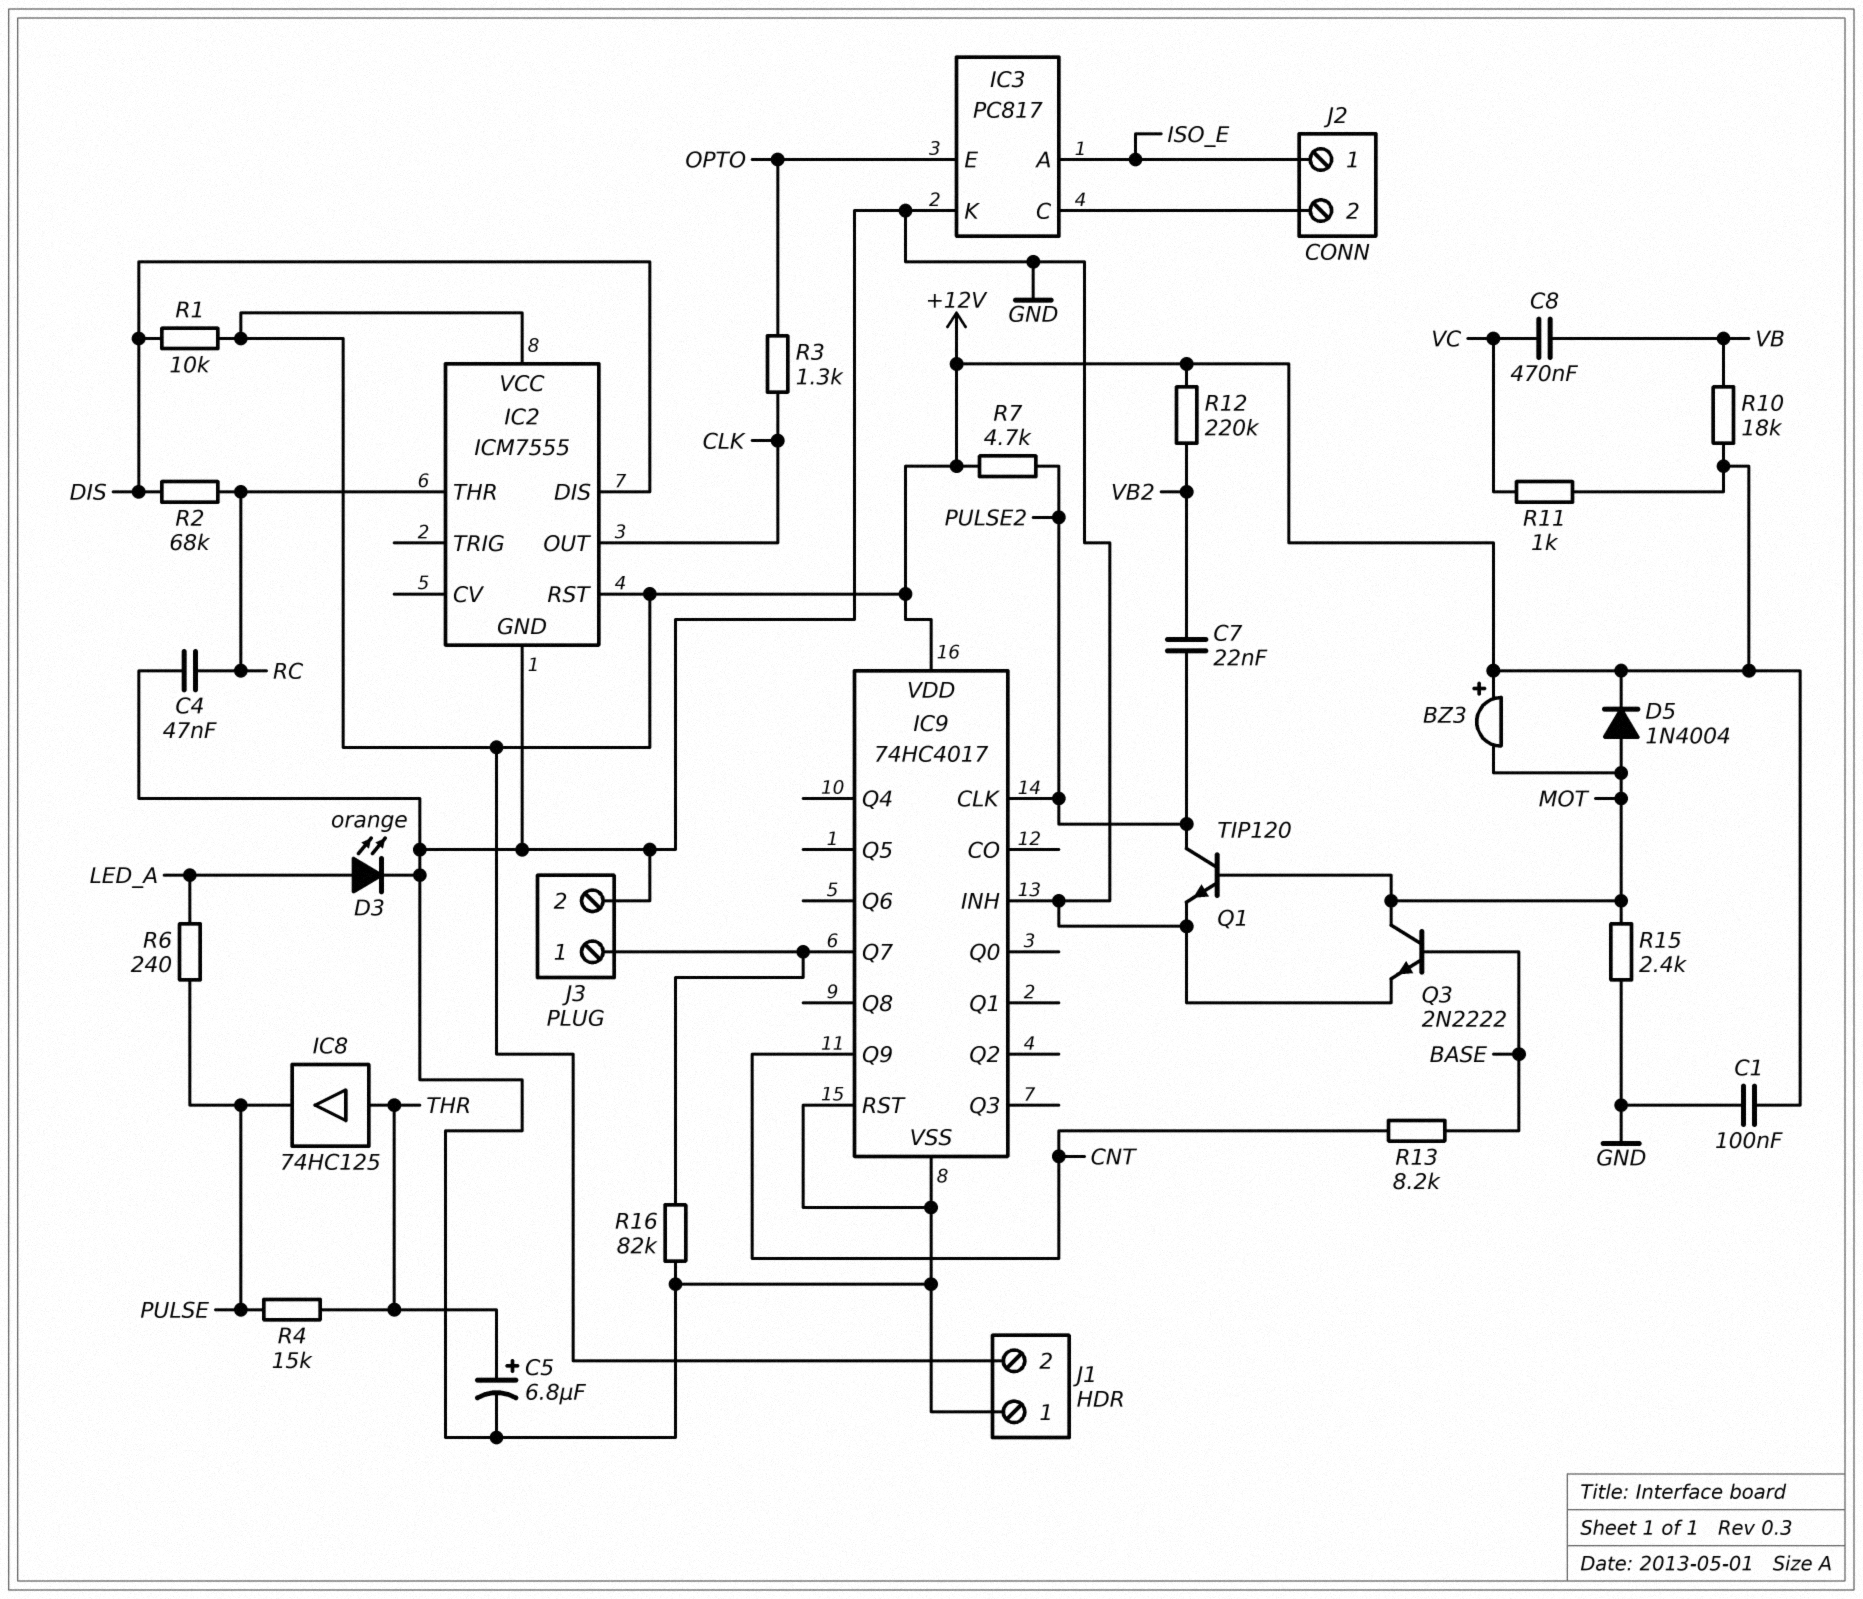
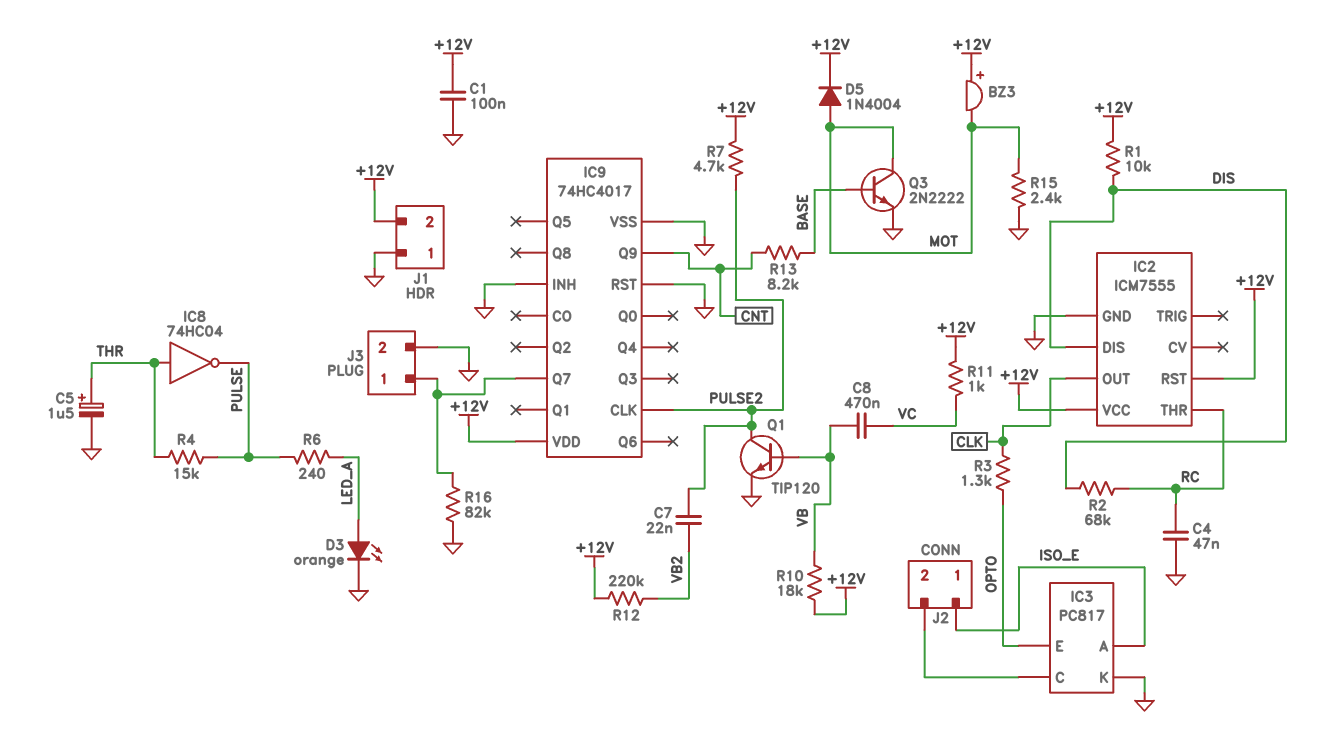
C5: 6.8uF (plus THR, minus GND) -> 1.5uF (plus THR, minus GND)
IC8: buffer 74HC125 (in THR, out PULSE) -> NOT 74HC04 (in THR, out PULSE)
Q1: NPN TIP120 (B MOT, C PULSE2, E GND) -> NPN TIP120 (B VB, C PULSE2, E GND)

